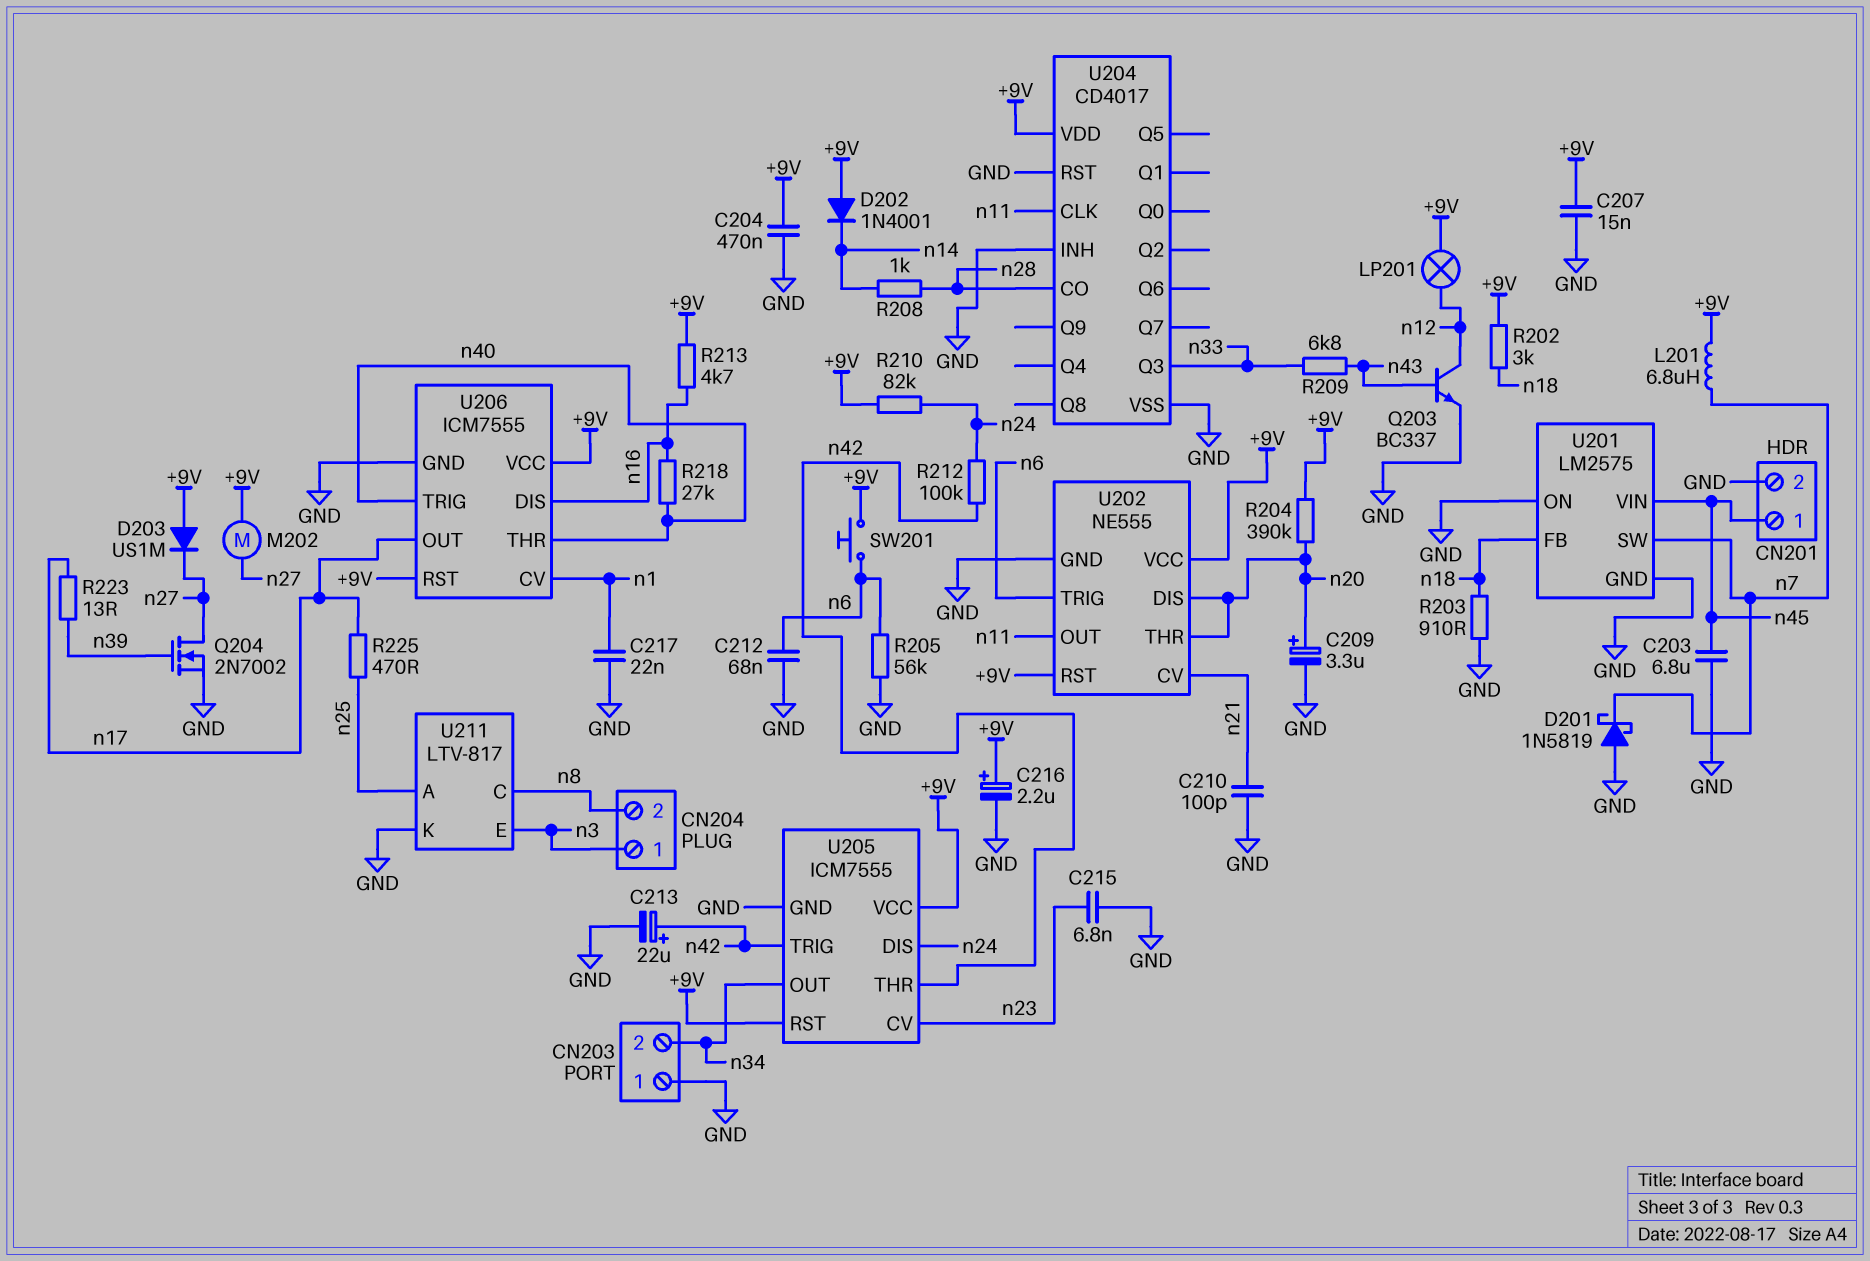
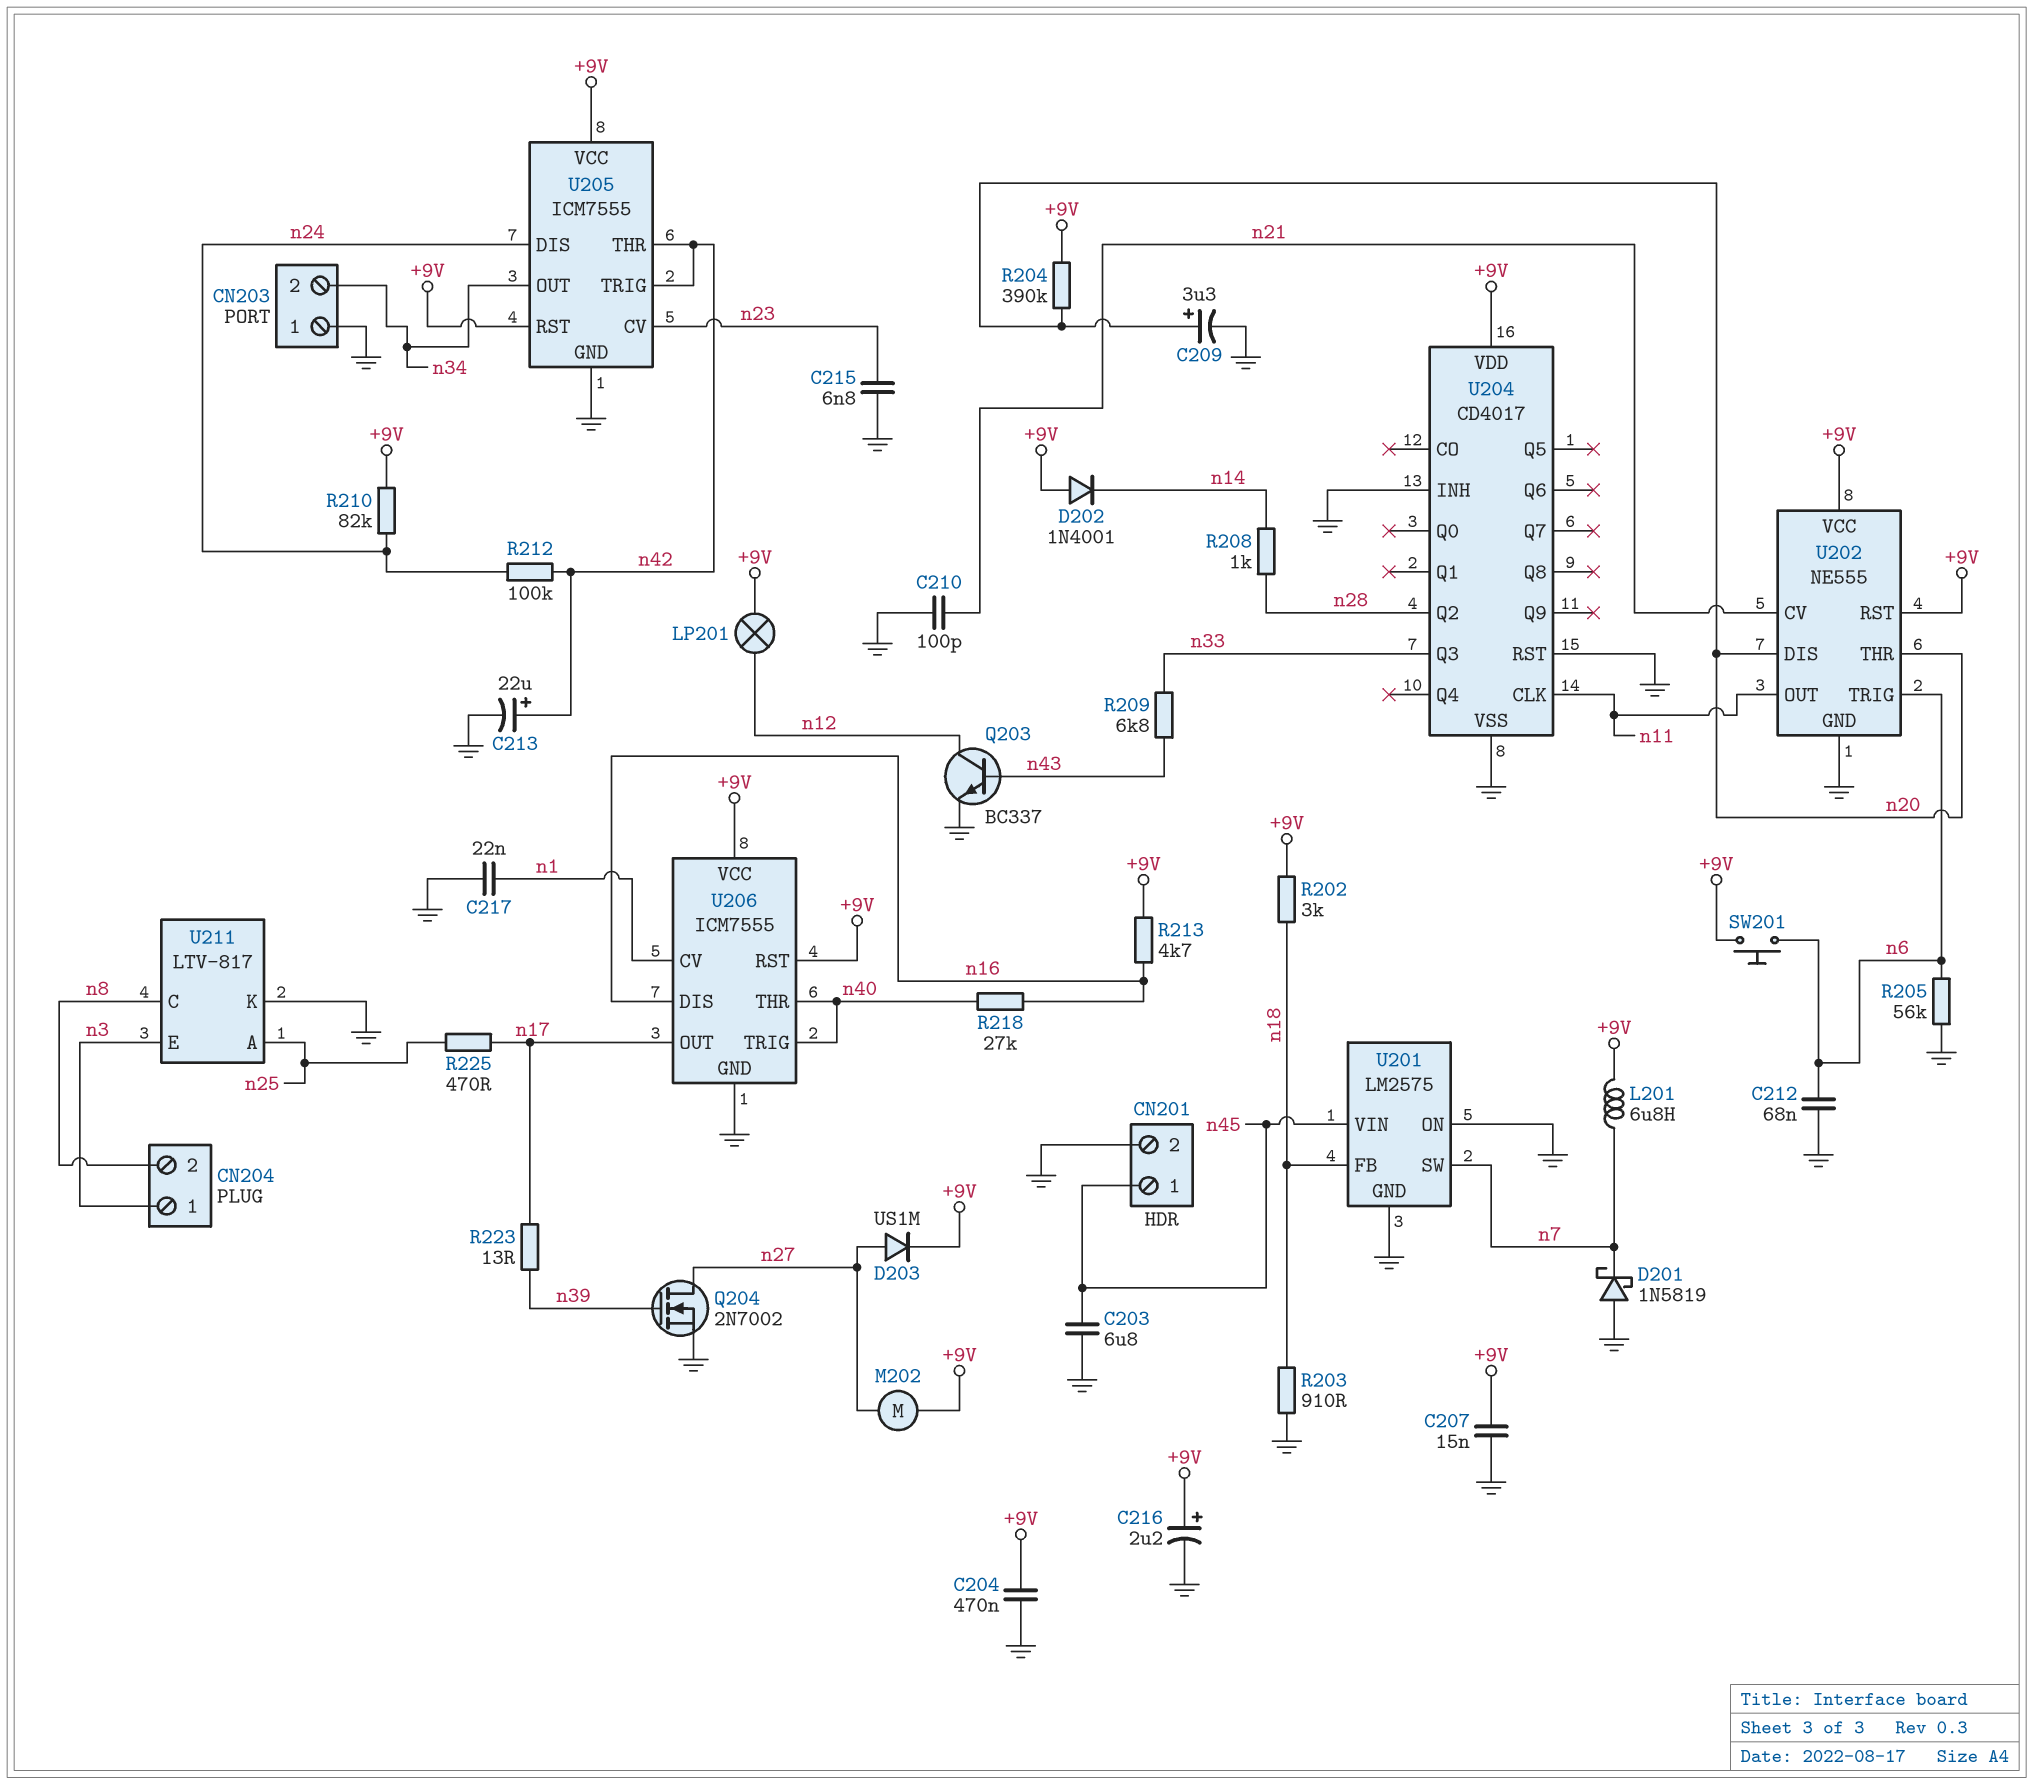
D203: diode US1M (A +9V, K n27) -> diode US1M (A n27, K +9V)
U204 pin CO: n28 -> none
U204 pin Q2: none -> n28

